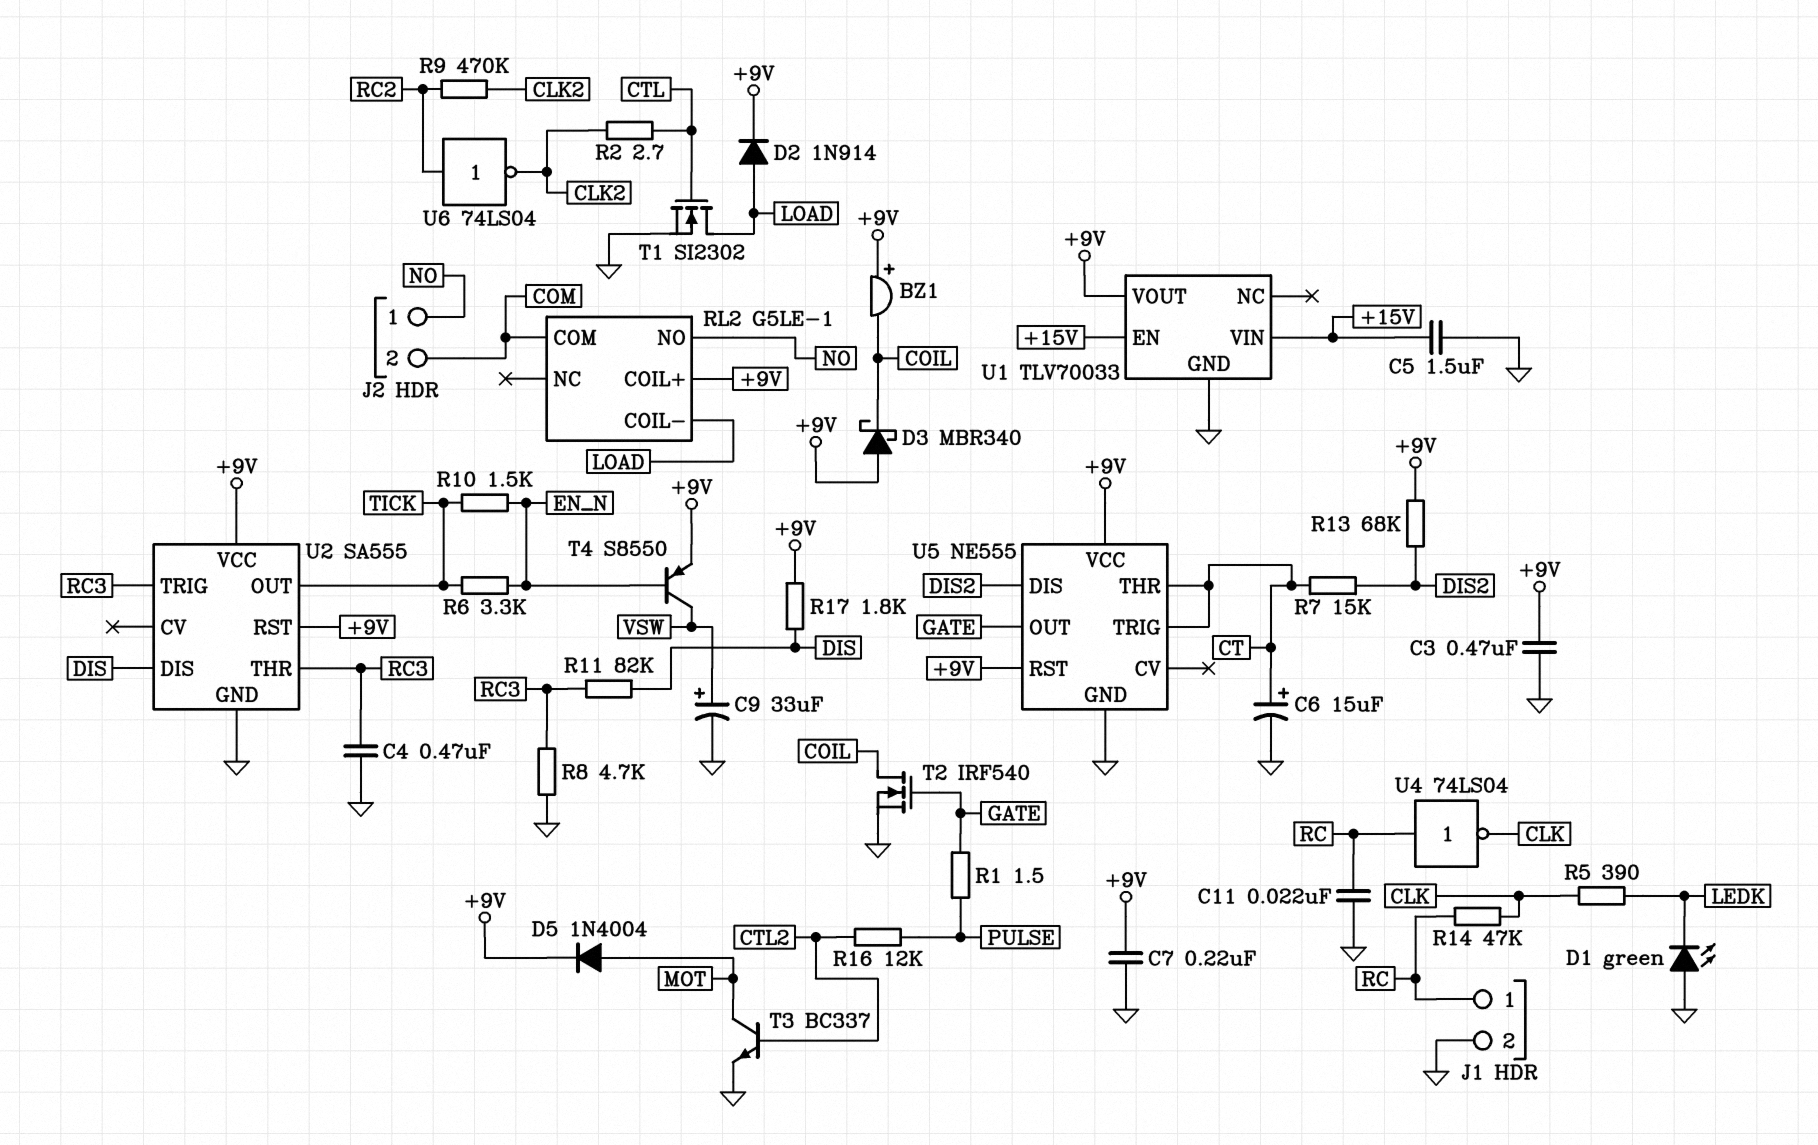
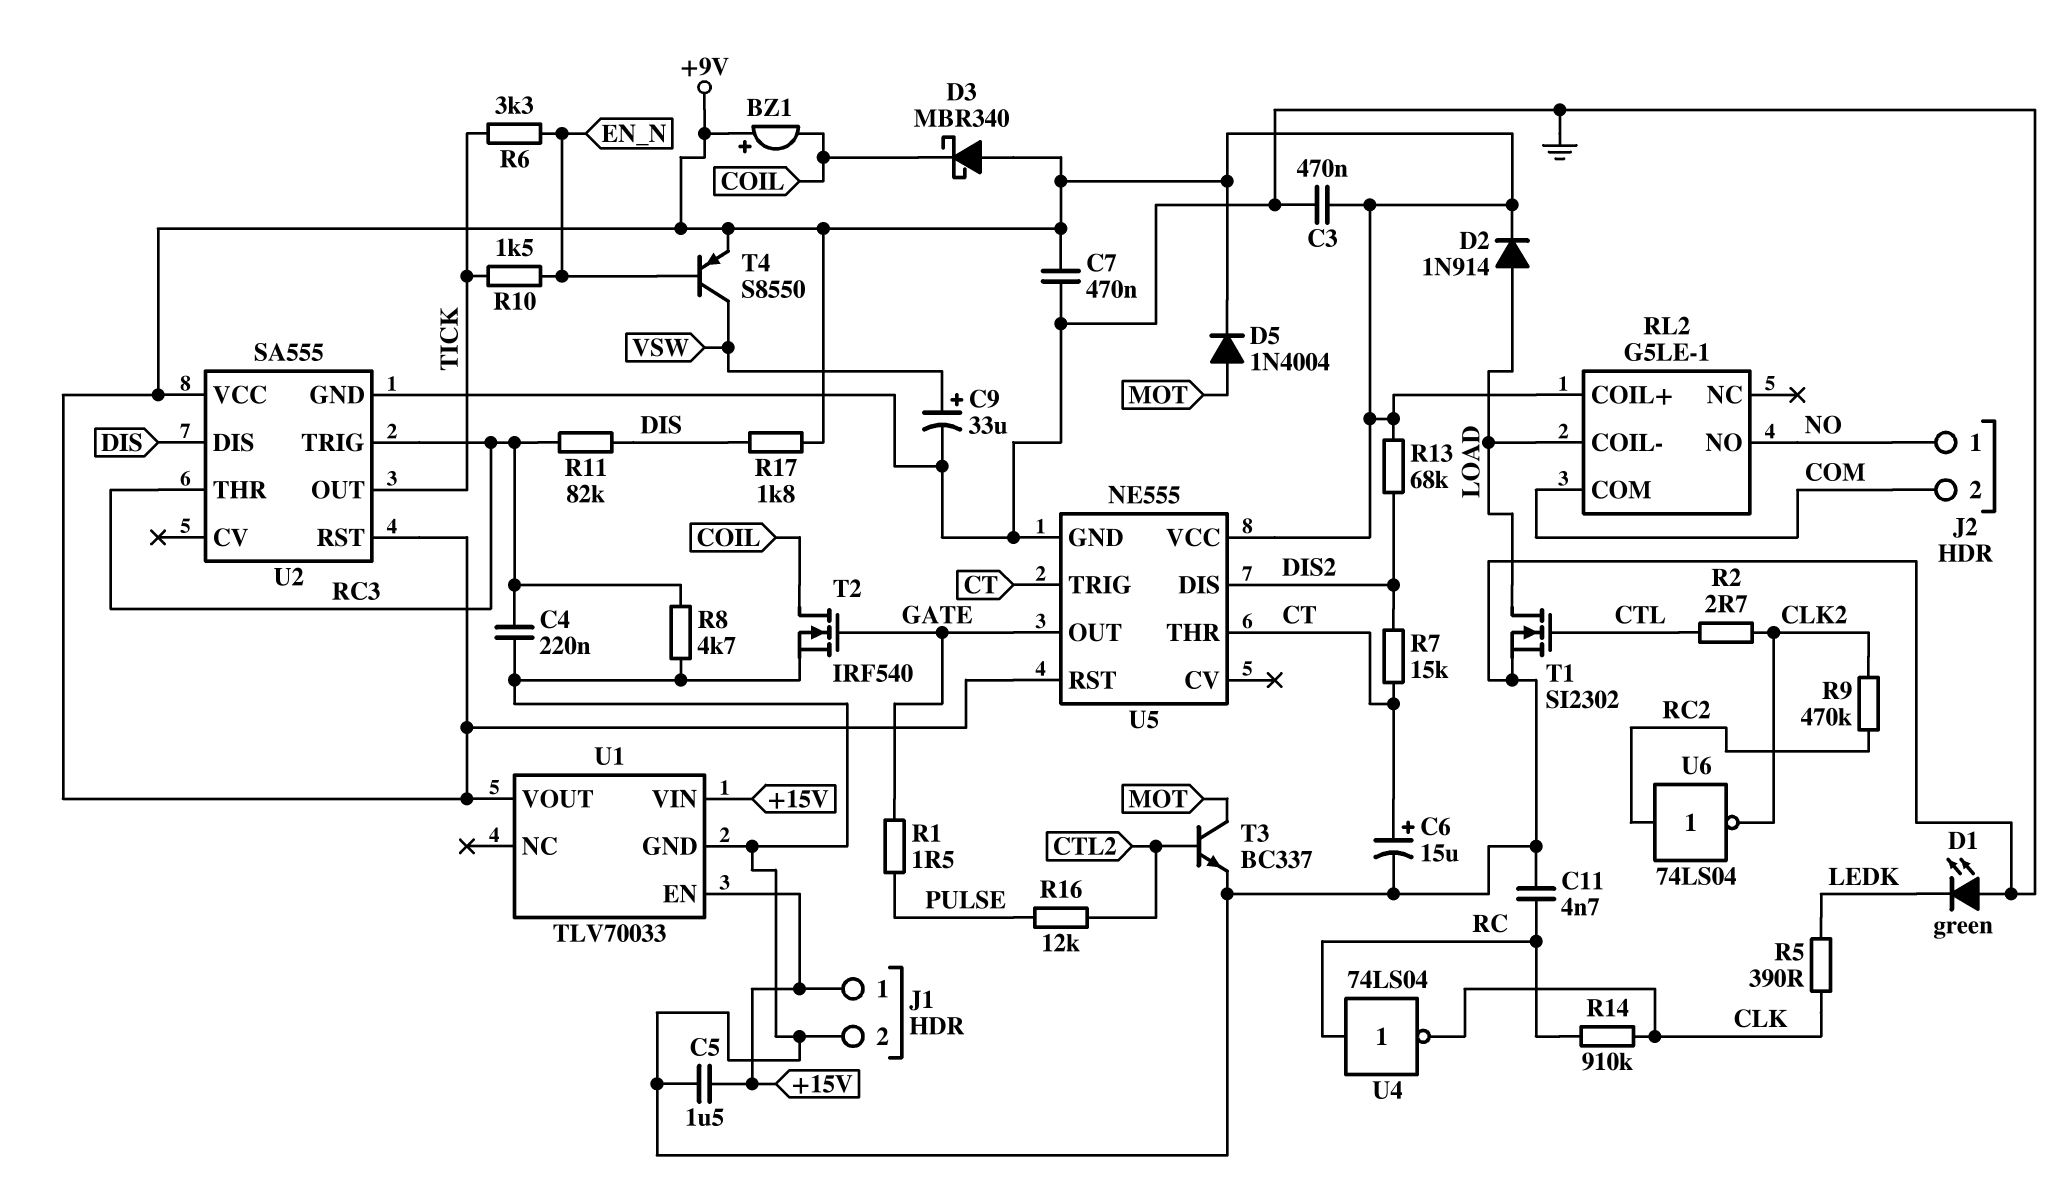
C4: 470nF (GND, RC3) -> 220nF (GND, RC3)
C7: 220nF (+9V, GND) -> 470nF (+9V, GND)
C11: 22nF (GND, RC) -> 4.7nF (GND, RC)
J1 pin 1: RC -> +15V
R14: 47k (CLK, RC) -> 910k (CLK, RC)

